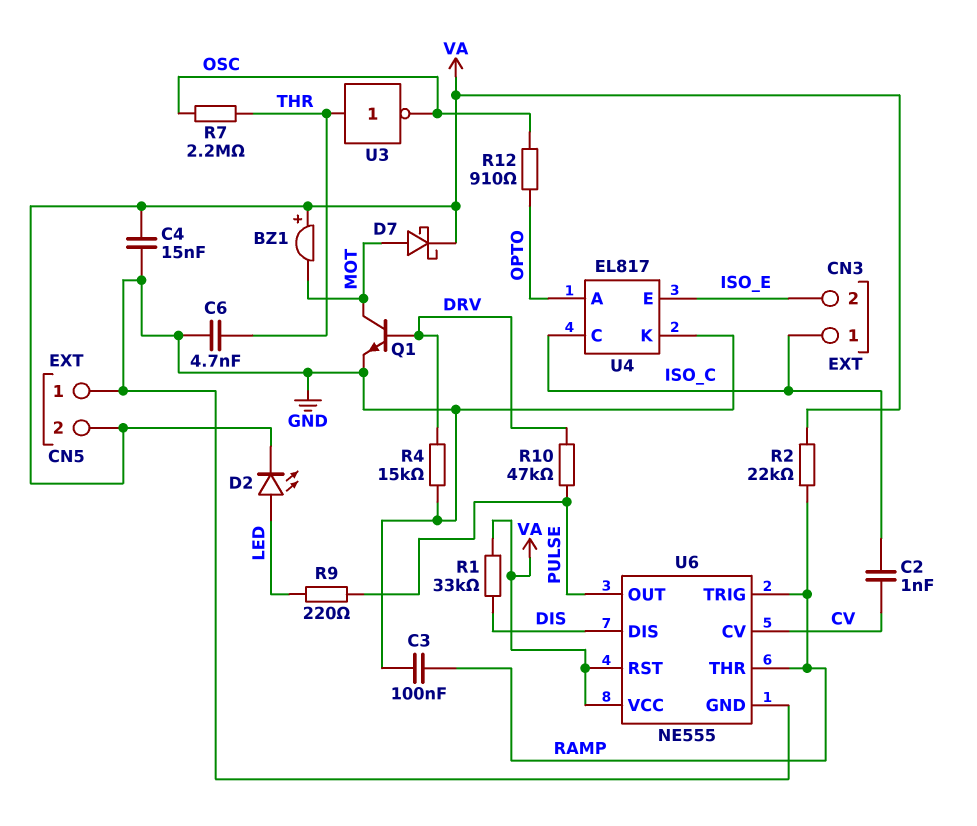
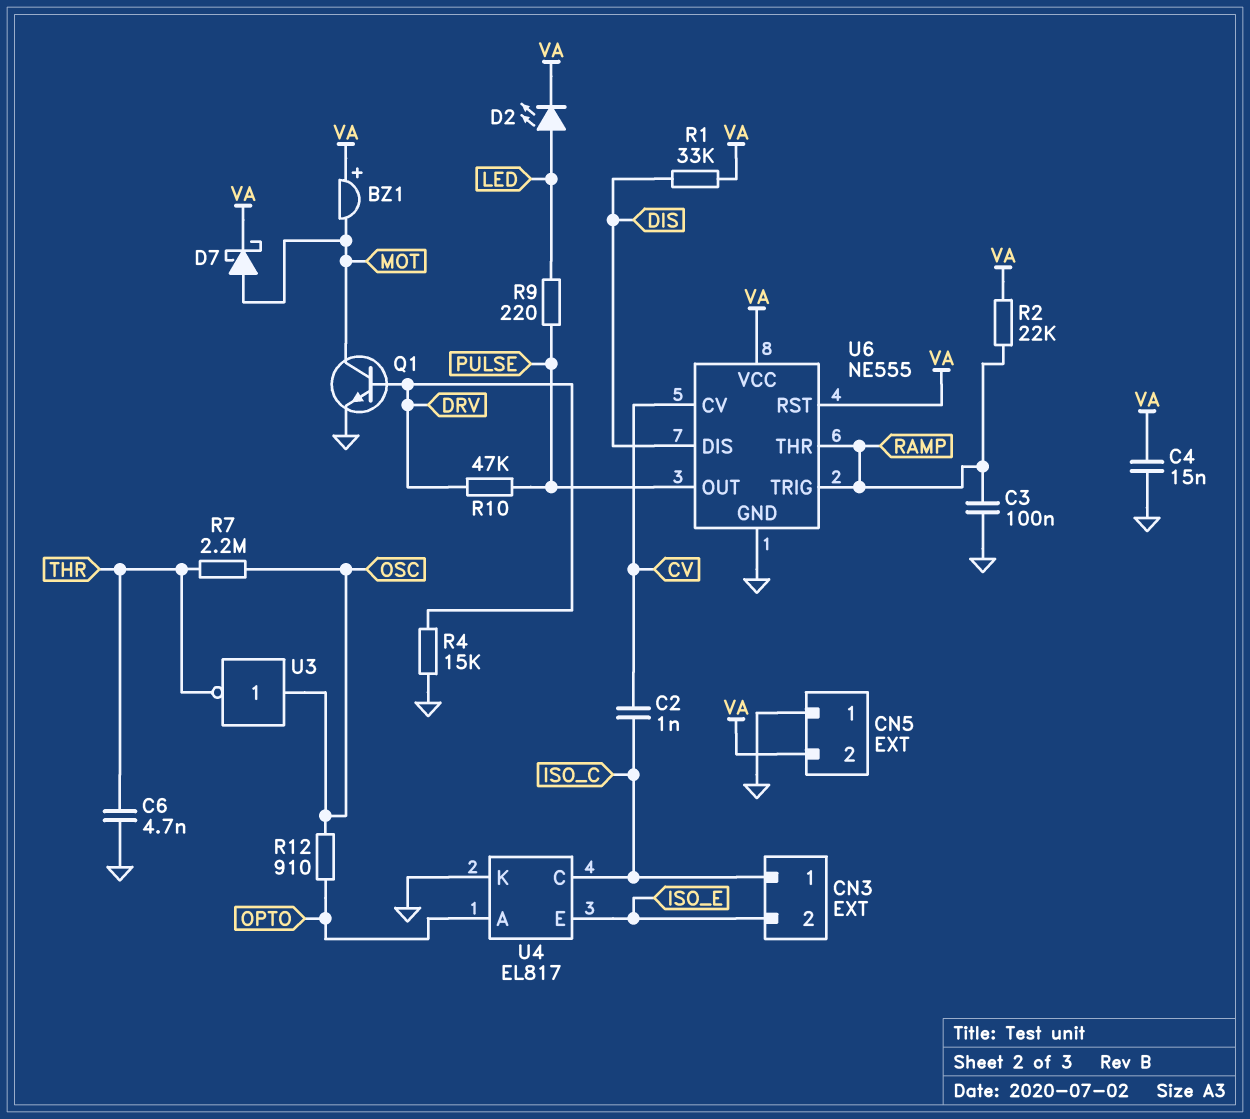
U3: NOT (in THR, out OSC) -> NOT (in OSC, out THR)

